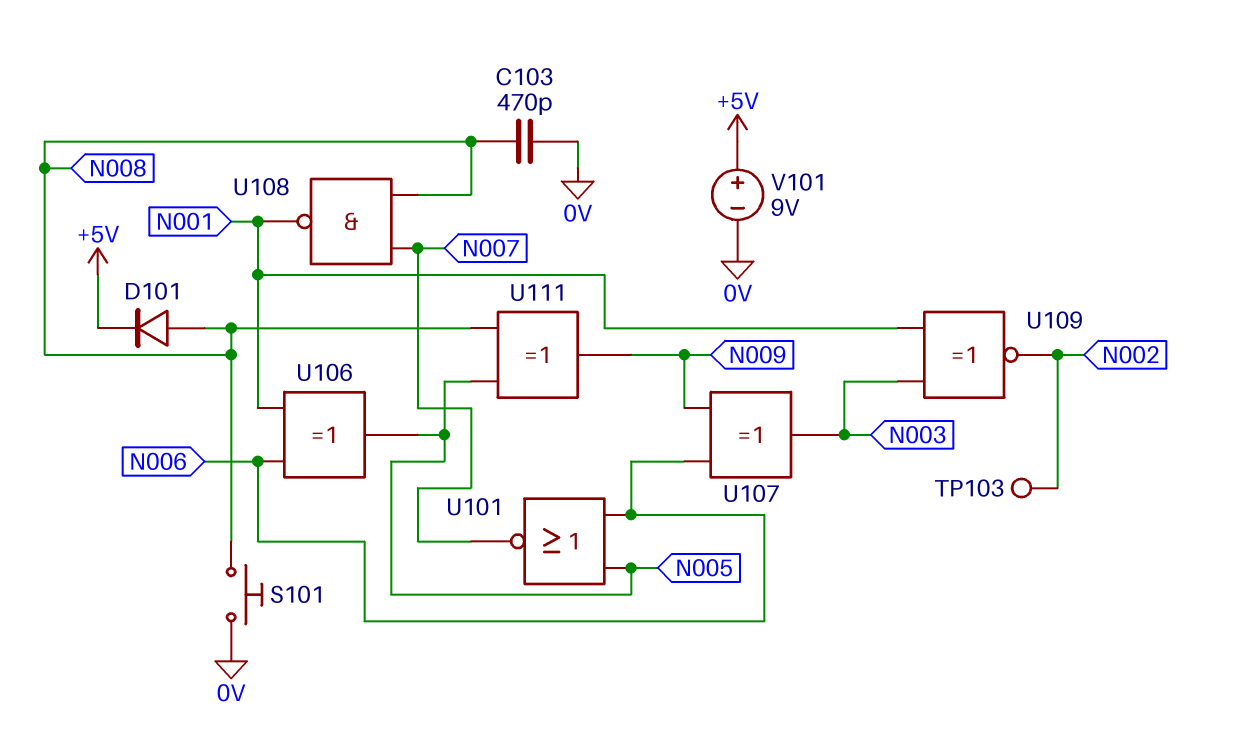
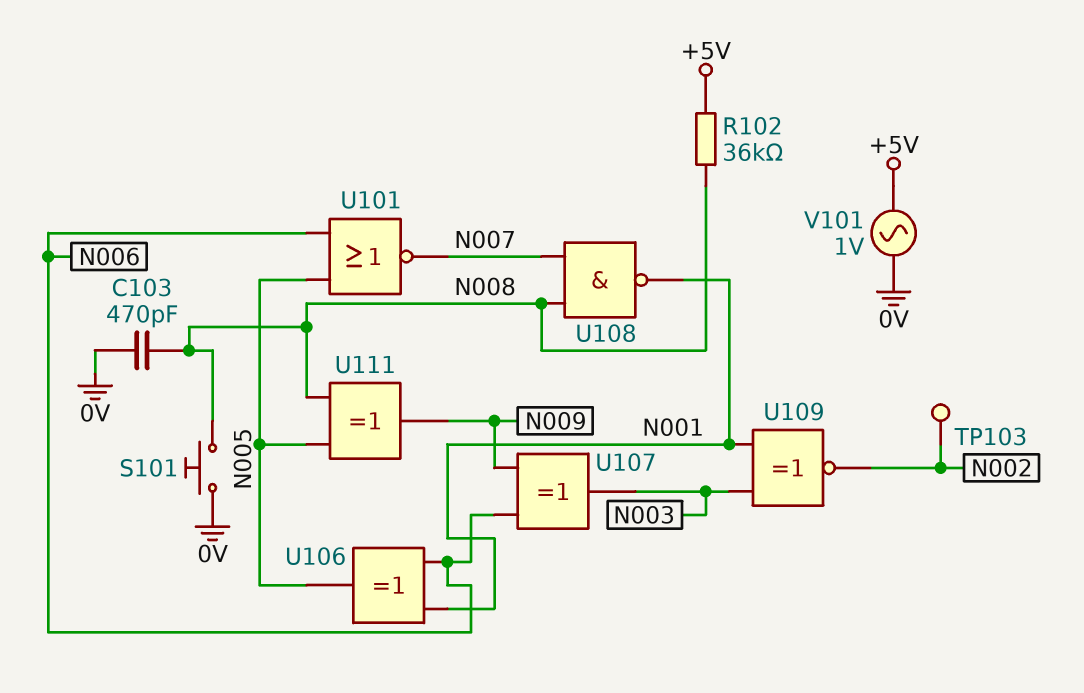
D101: diode (A N008, K +5V) -> none
R102: none -> 36k (+5V, N008)
V101: 9V (plus +5V, minus 0V) -> AC 1V (+5V, 0V)

